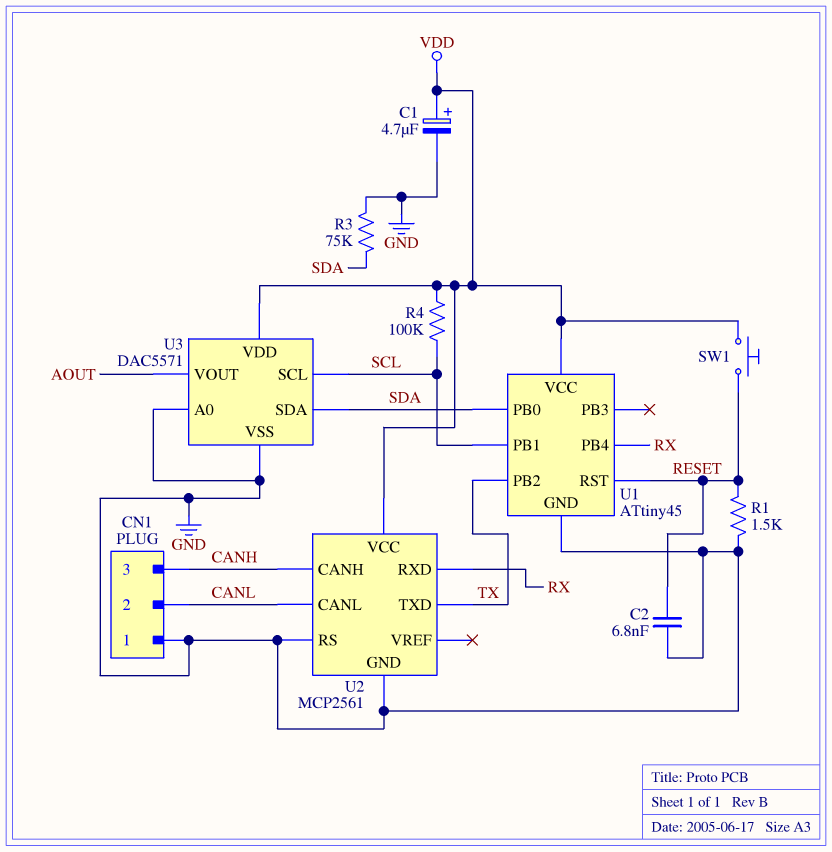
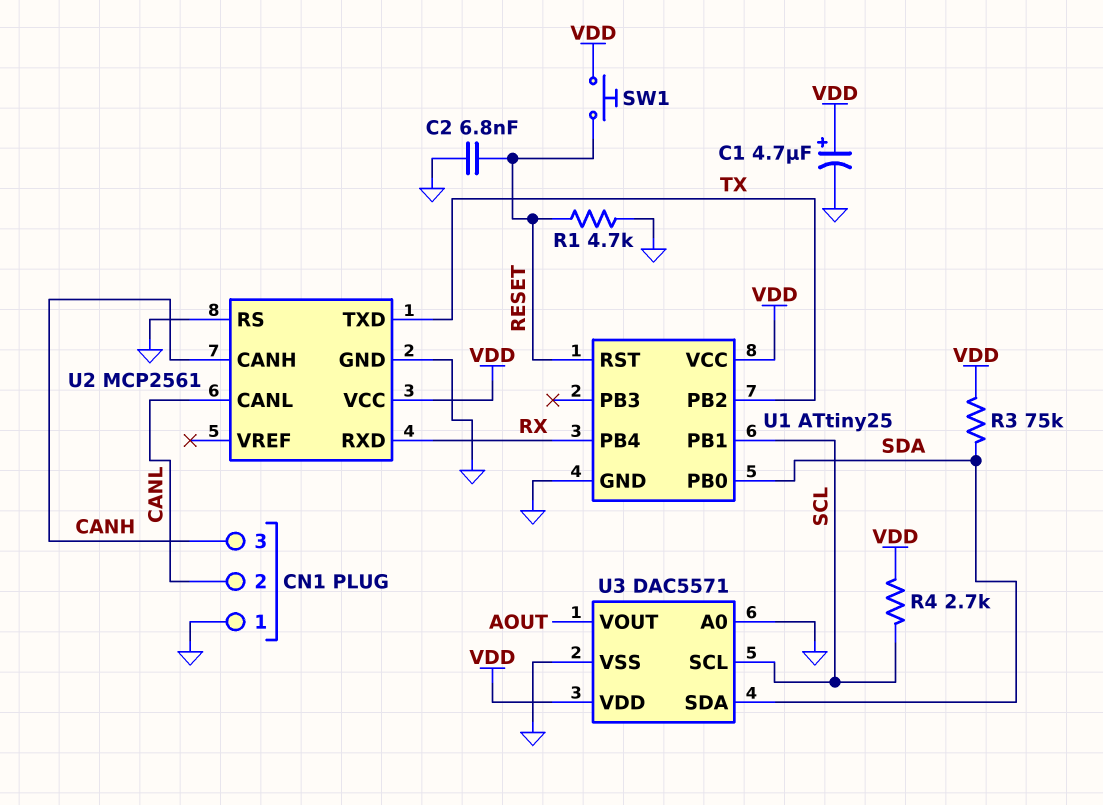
R1: 1.5k (GND, RESET) -> 4.7k (GND, RESET)
R3: 75k (GND, SDA) -> 75k (SDA, VDD)
R4: 100k (SCL, VDD) -> 2.7k (SCL, VDD)
U1: ATtiny45 -> ATtiny25

